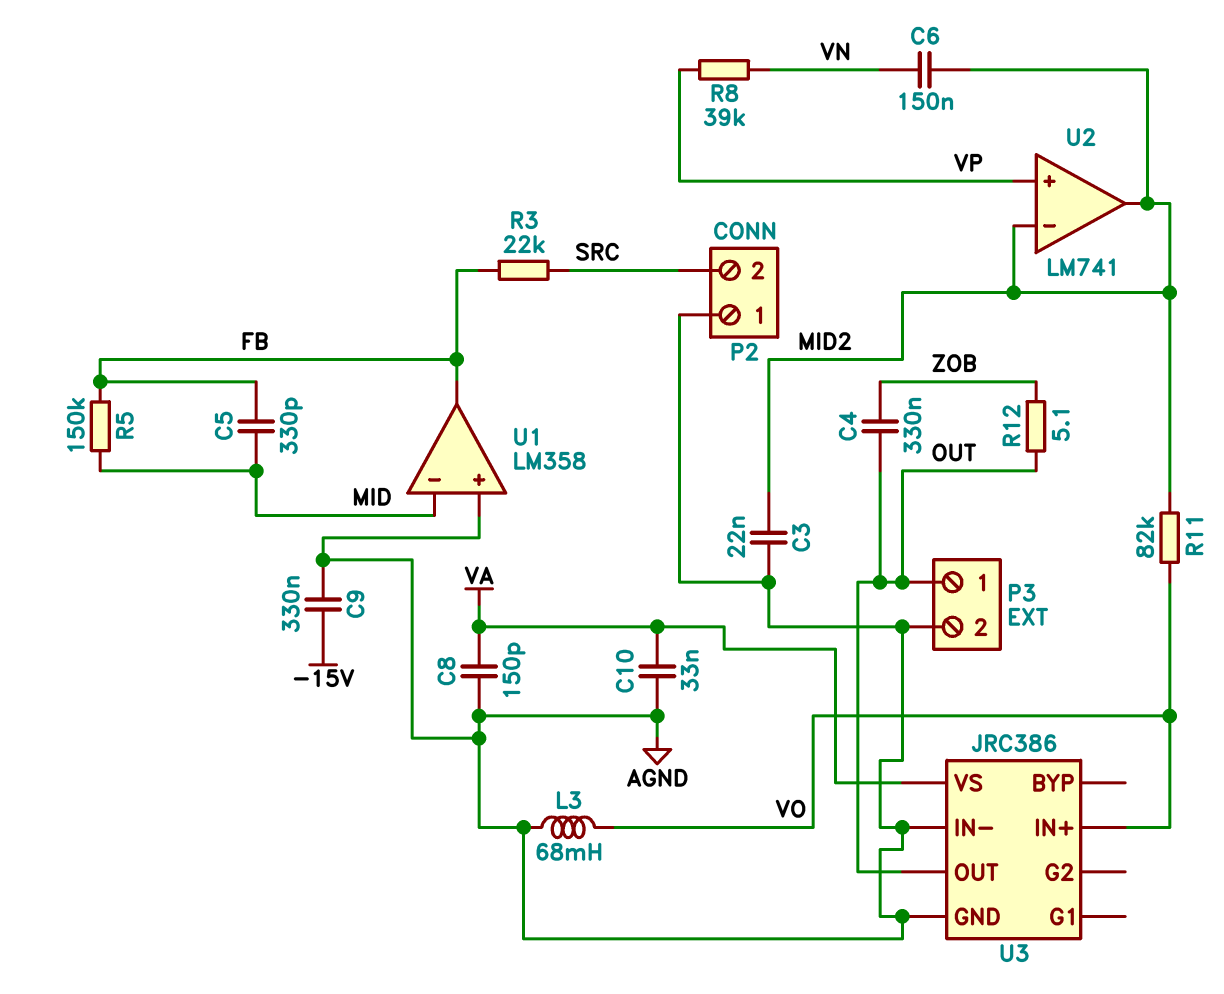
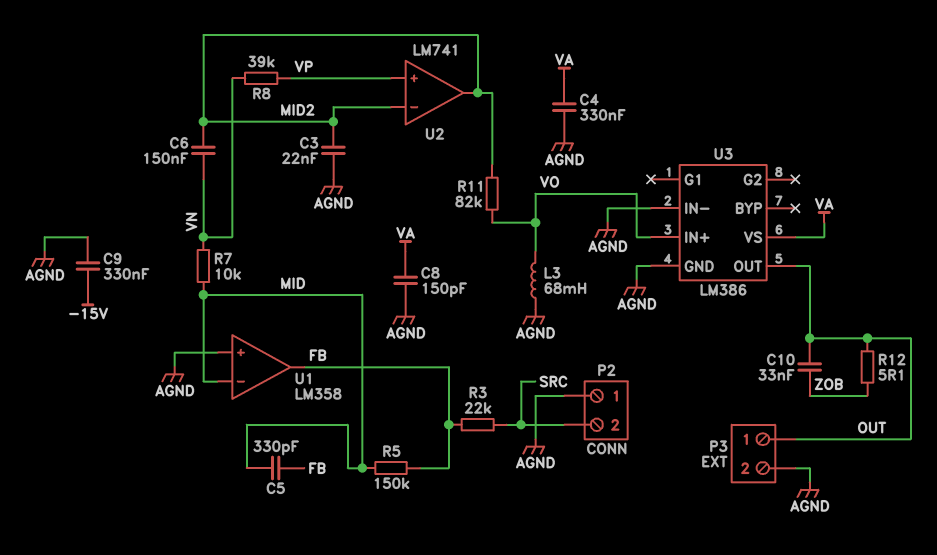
C4: 330nF (OUT, ZOB) -> 330nF (AGND, VA)
C10: 33nF (AGND, VA) -> 33nF (OUT, ZOB)
R7: none -> 10k (MID, VN)
U3: JRC386 -> LM386

